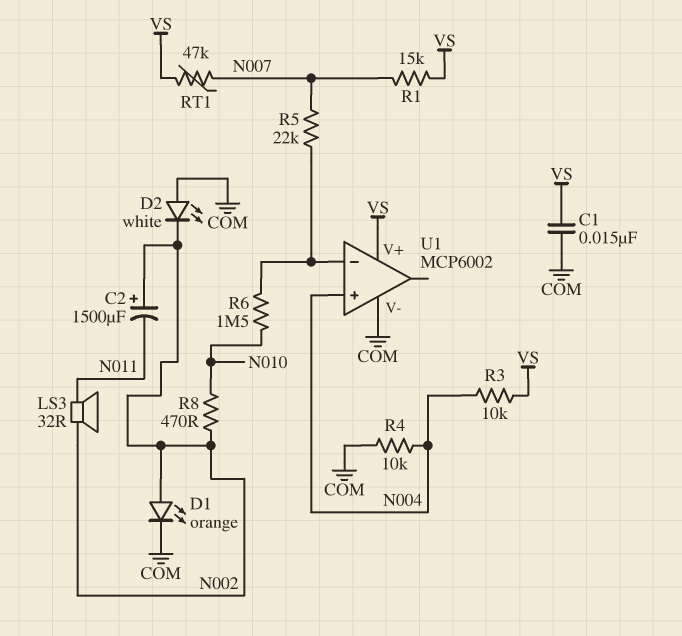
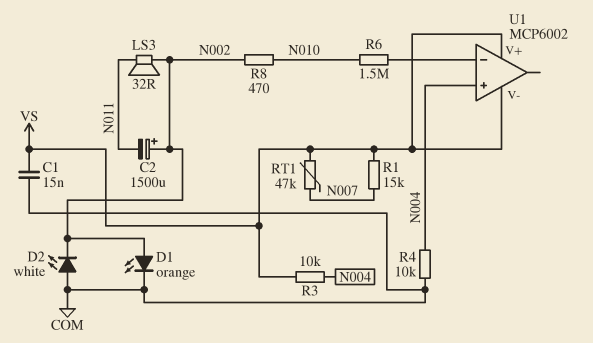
R5: 22k (N007, U1/in-) -> none
U1 pin V-: COM -> VS

